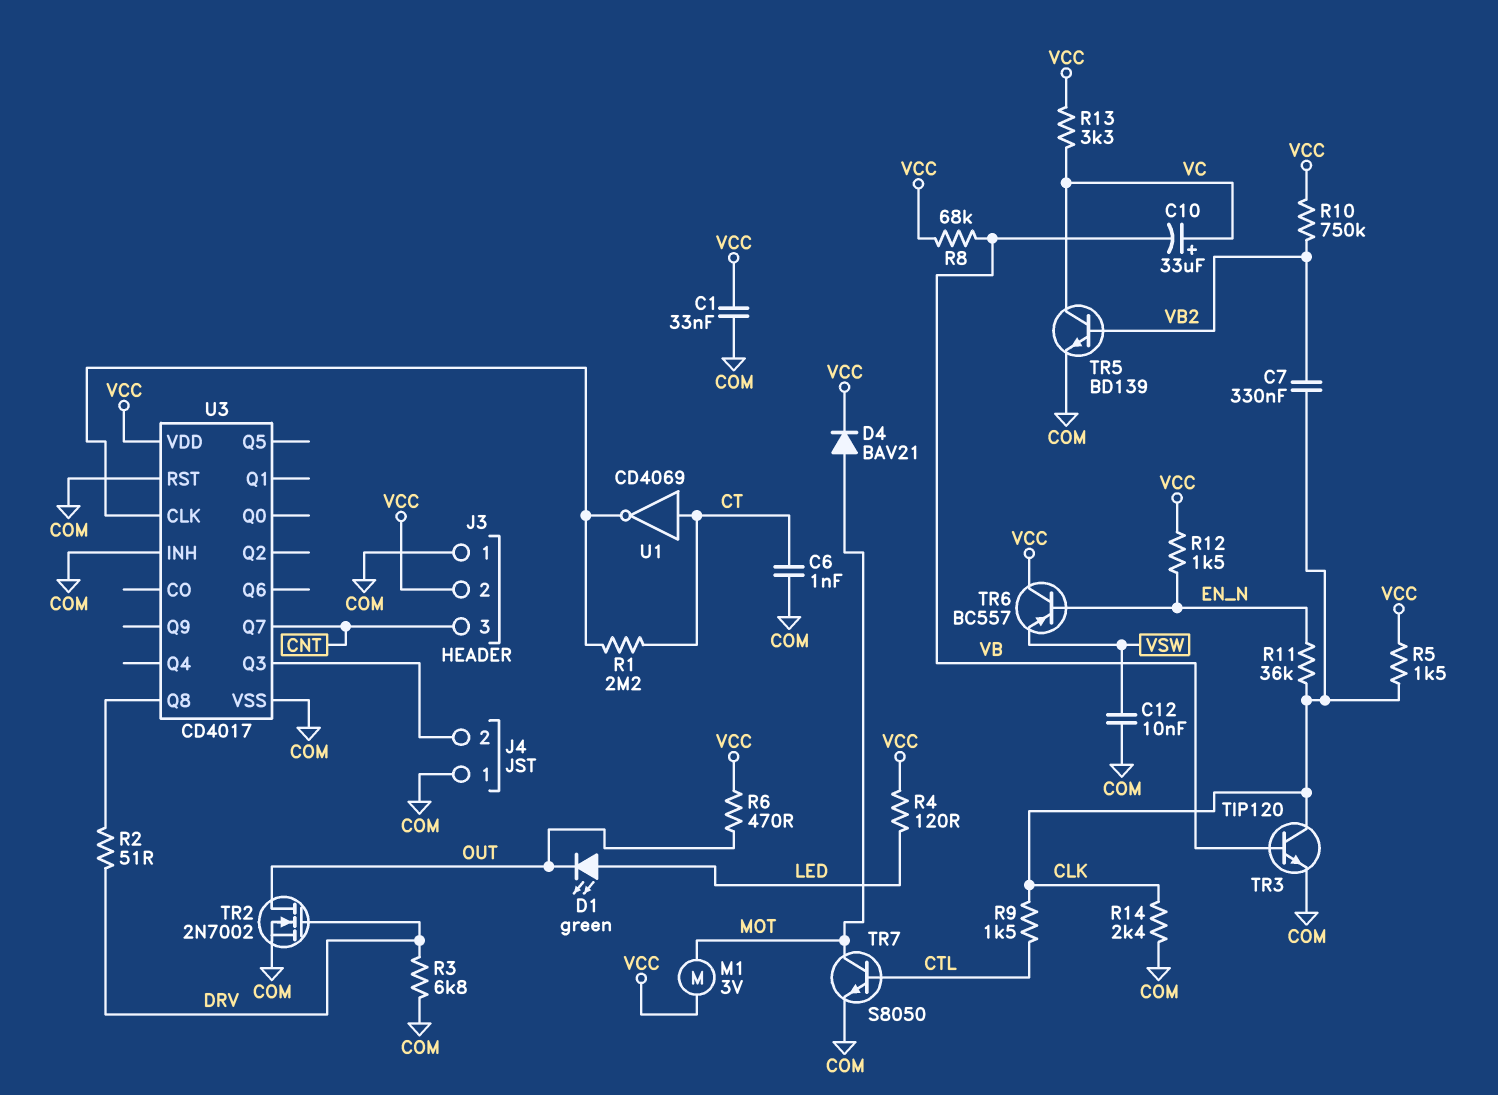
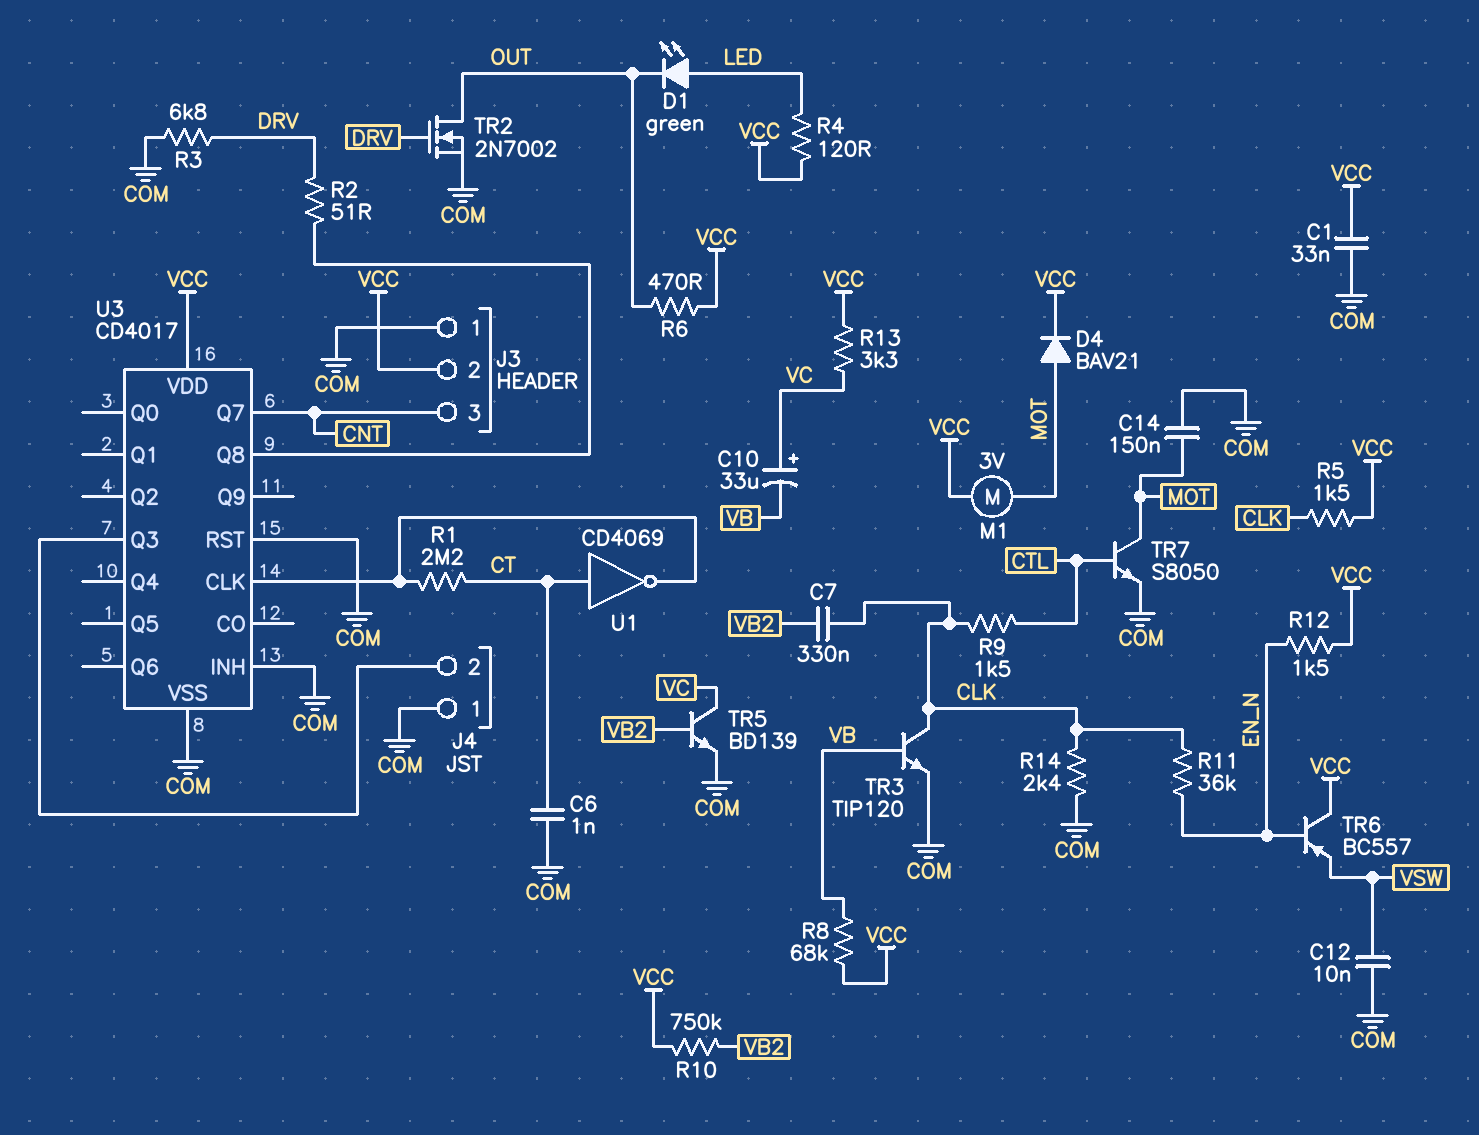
C14: none -> 150nF (COM, MOT)

